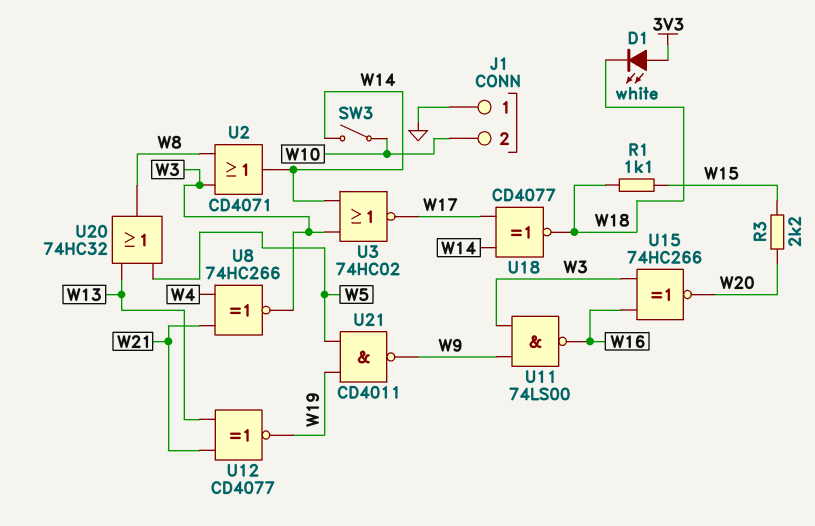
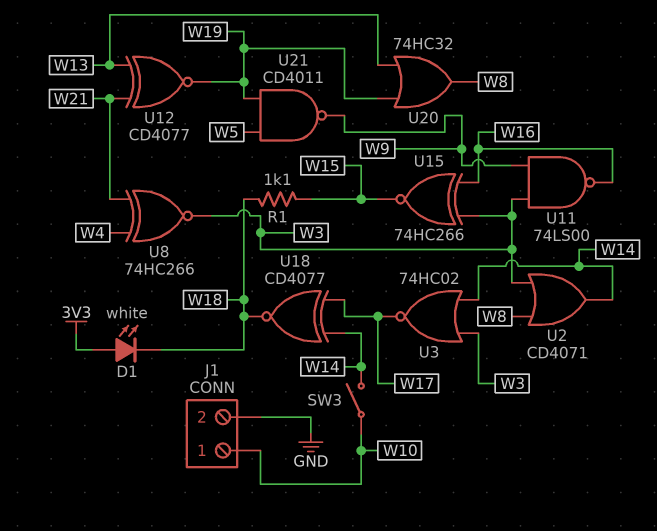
J1 pin 1: GND -> W10
J1 pin 2: W10 -> GND
R3: 2.2k (W15, W20) -> none
U15: XNOR 74HC266 (in W3, in W16, out W20) -> XNOR 74HC266 (in W3, in W16, out W15)
U20: OR 74HC32 (in W5, in W13, out W8) -> OR 74HC32 (in W13, in W19, out W8)

